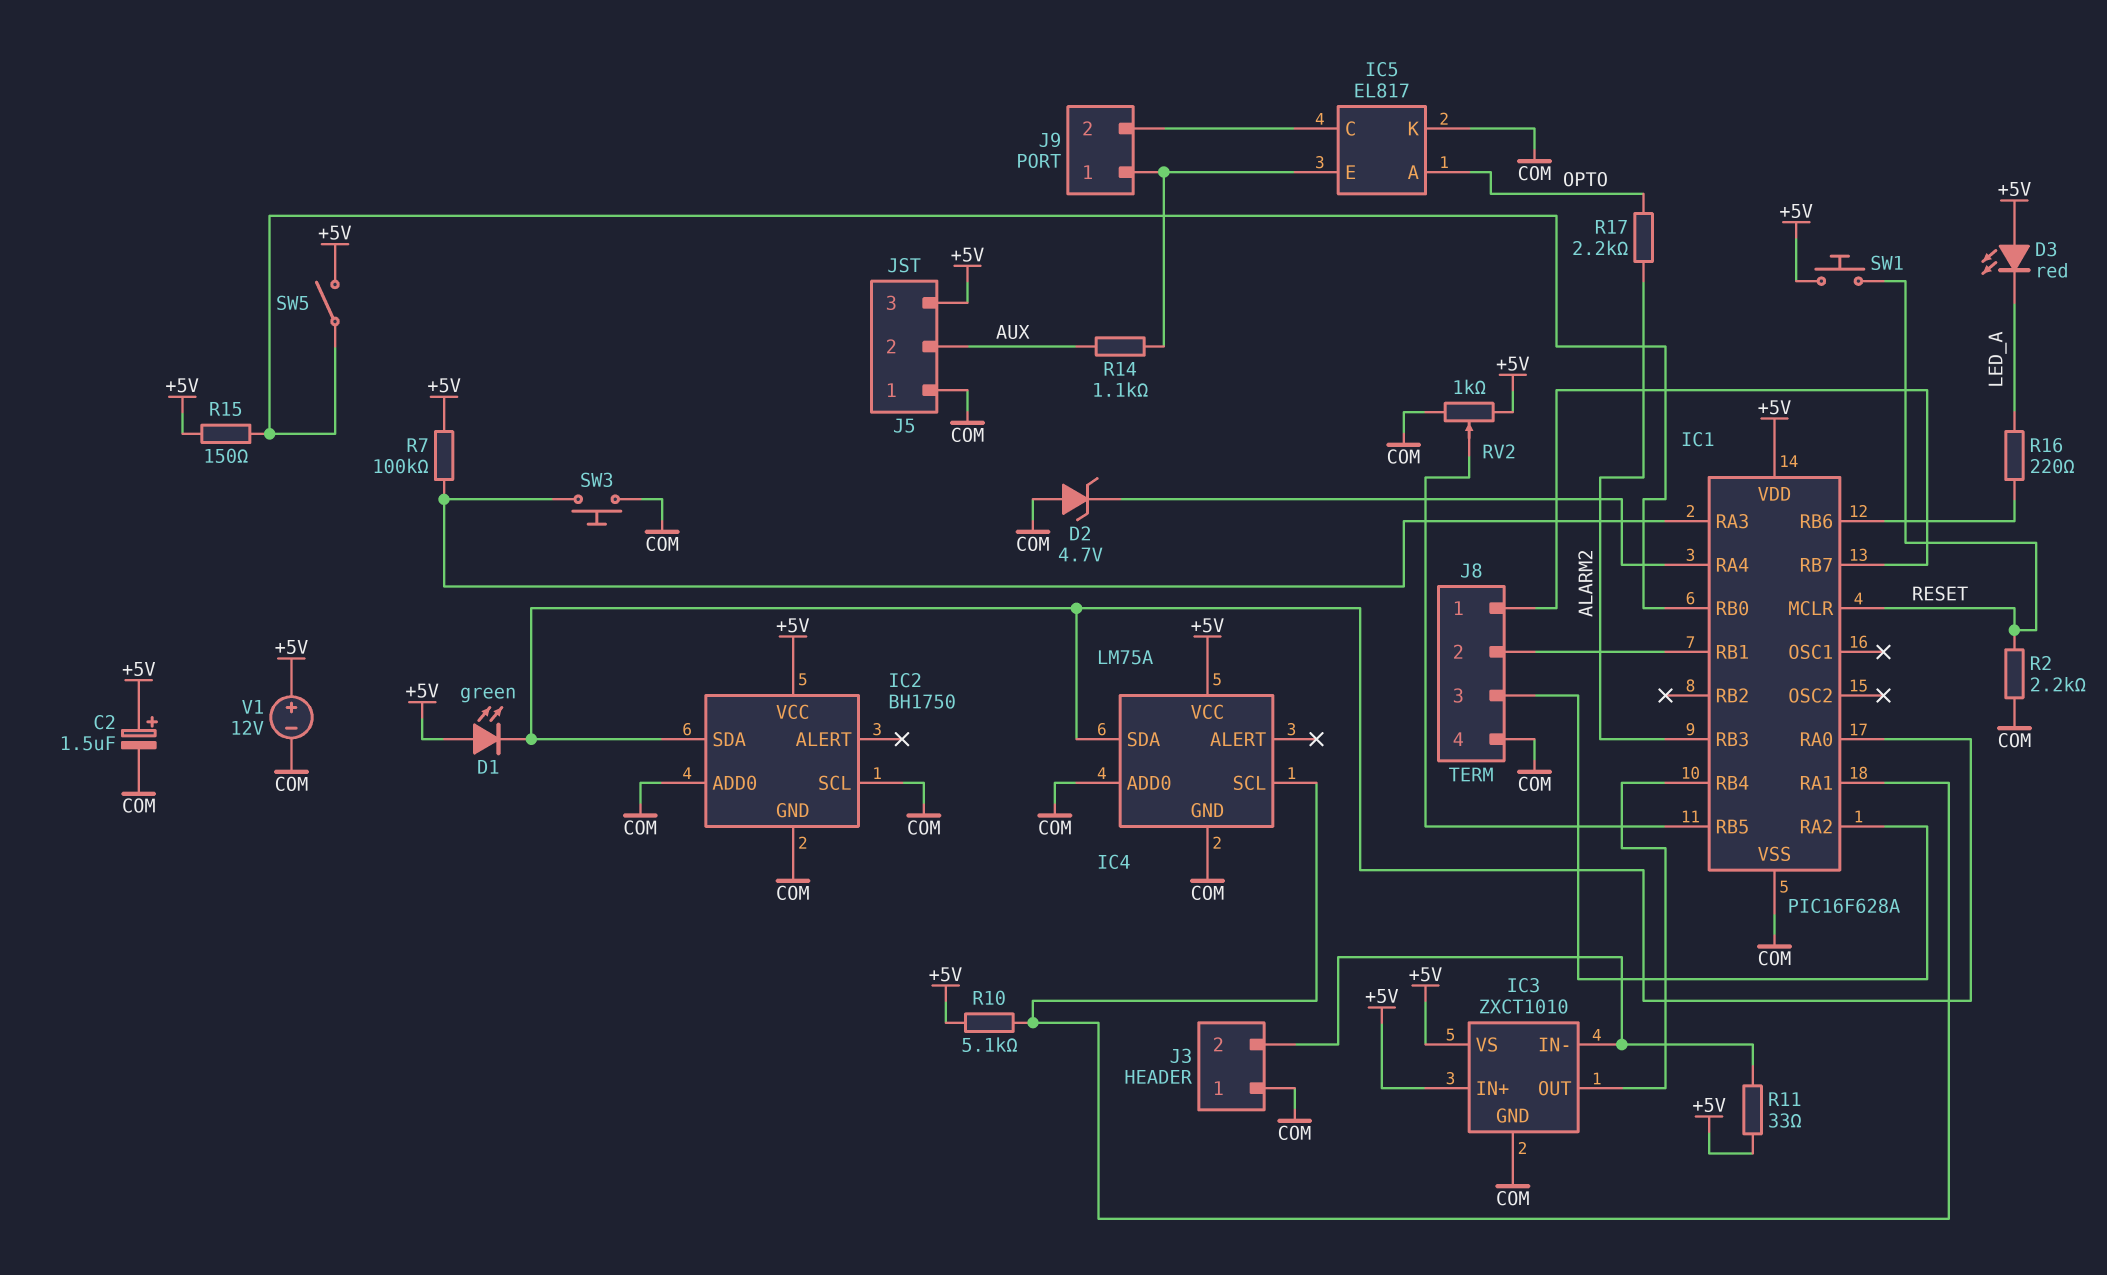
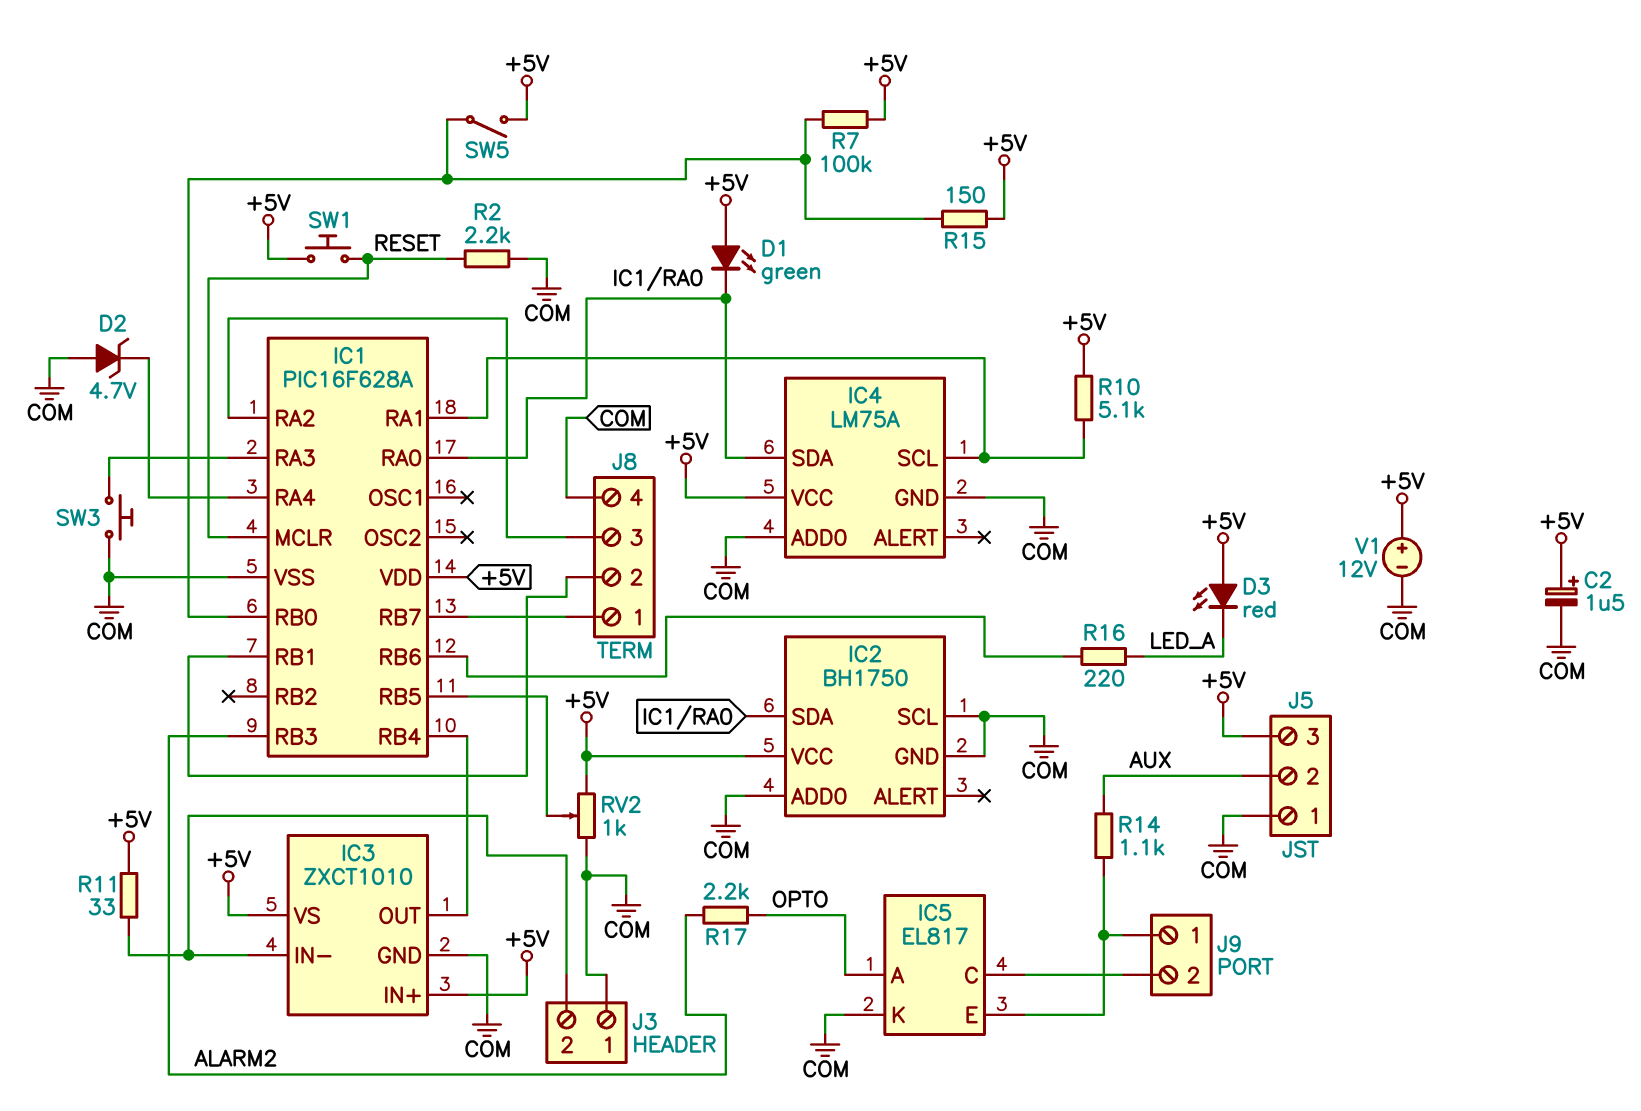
R7: 100k (+5V, IC1/RA3) -> 100k (+5V, IC1/RB0)

